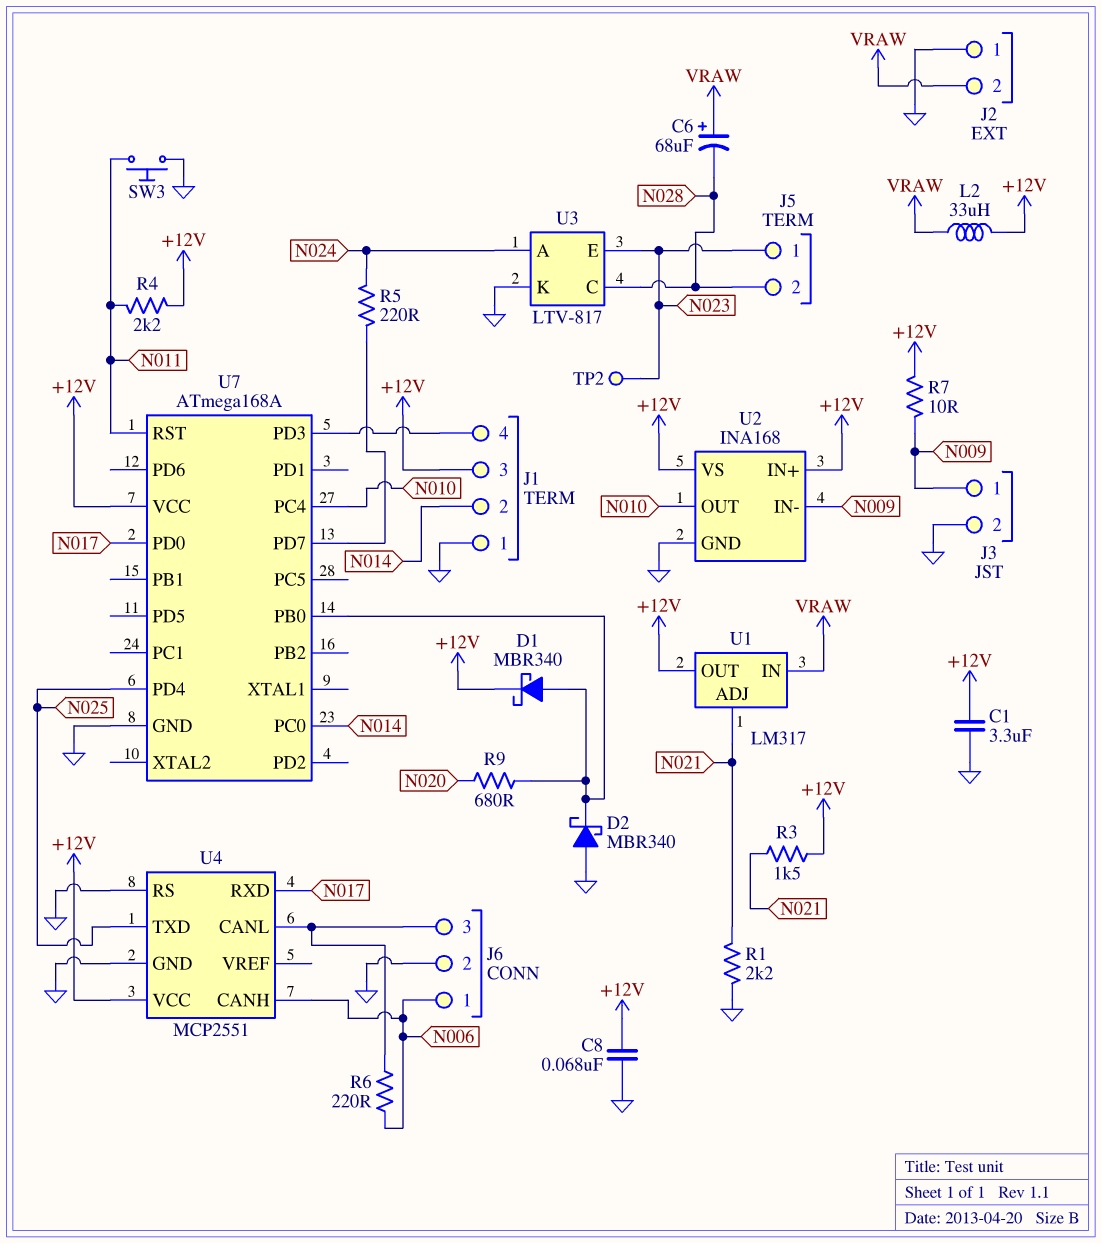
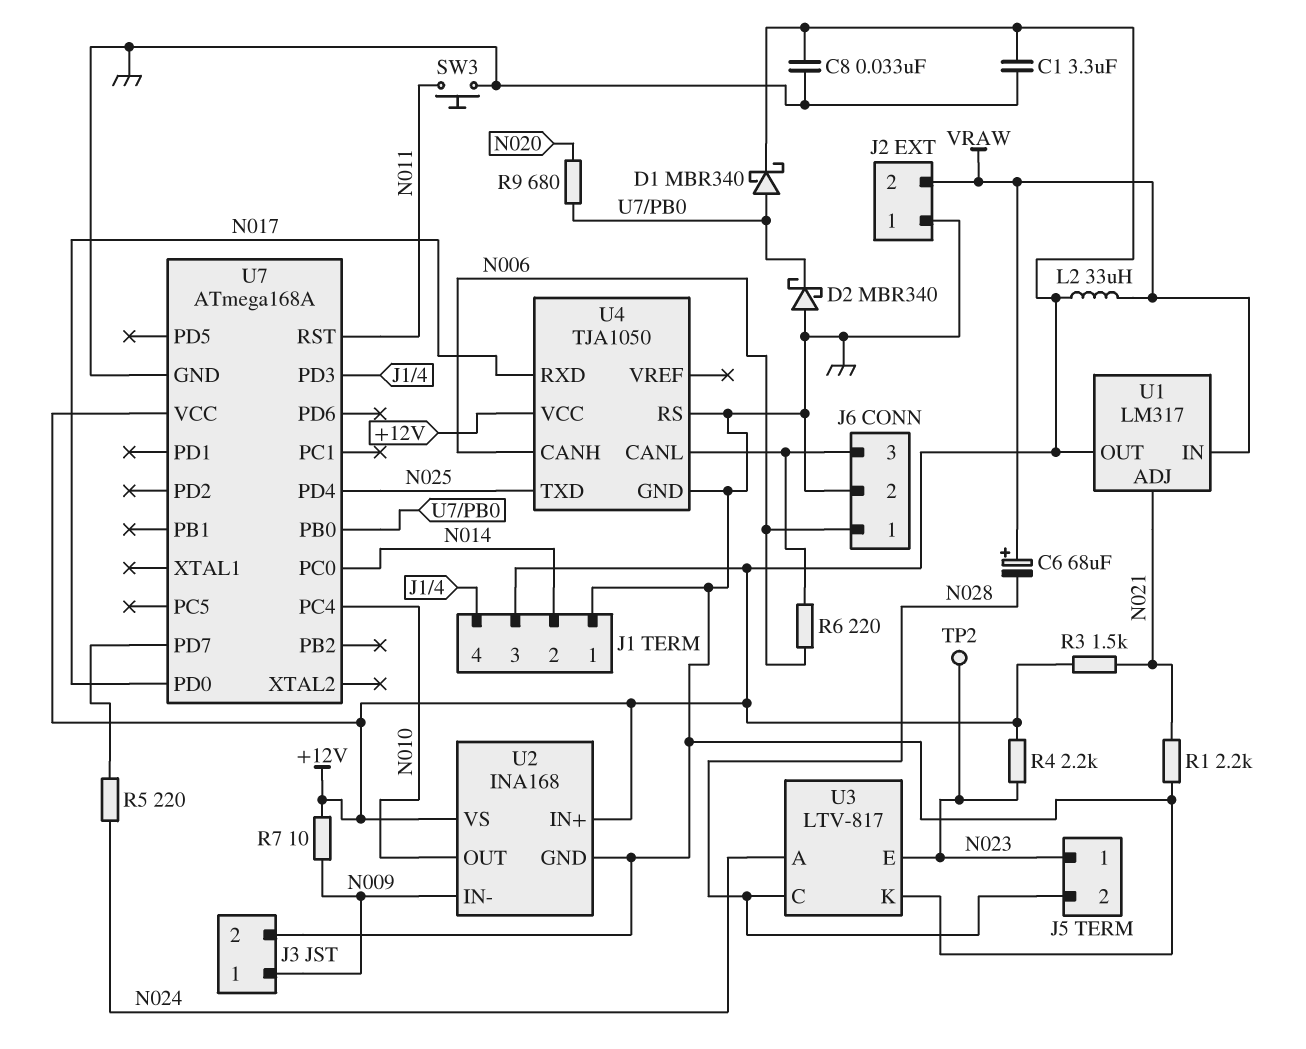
C8: 68nF (+12V, GND) -> 33nF (+12V, GND)
R4: 2.2k (+12V, N011) -> 2.2k (+12V, N023)
U4: MCP2551 -> TJA1050

